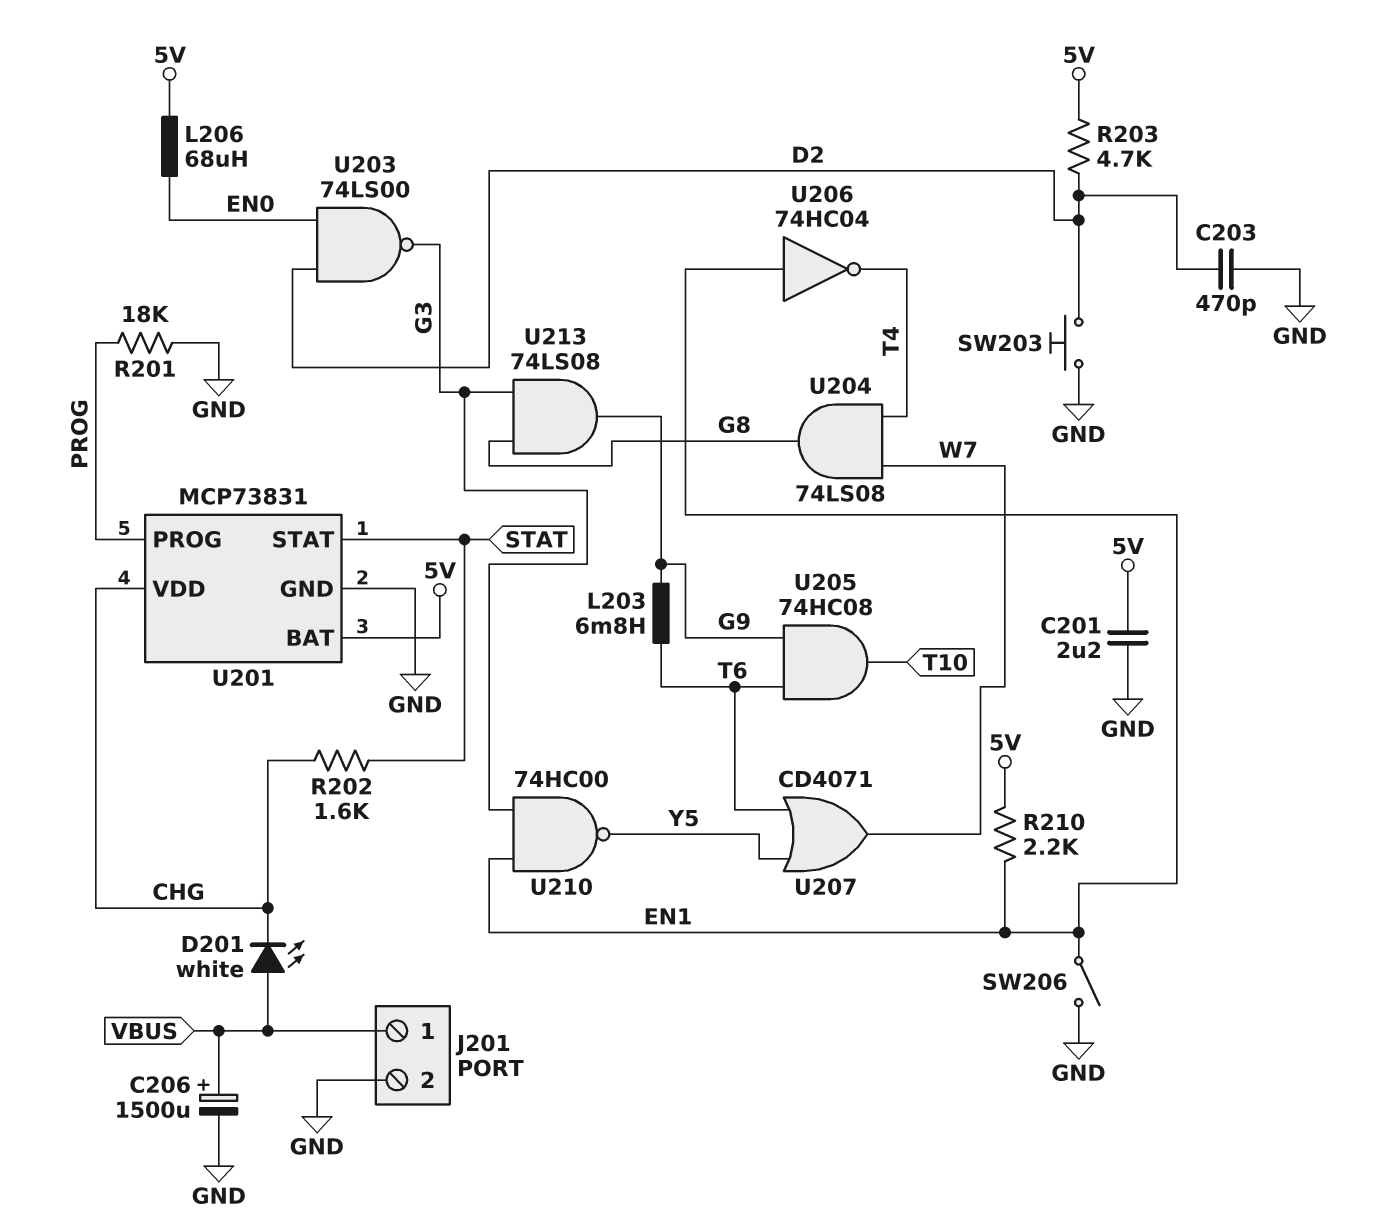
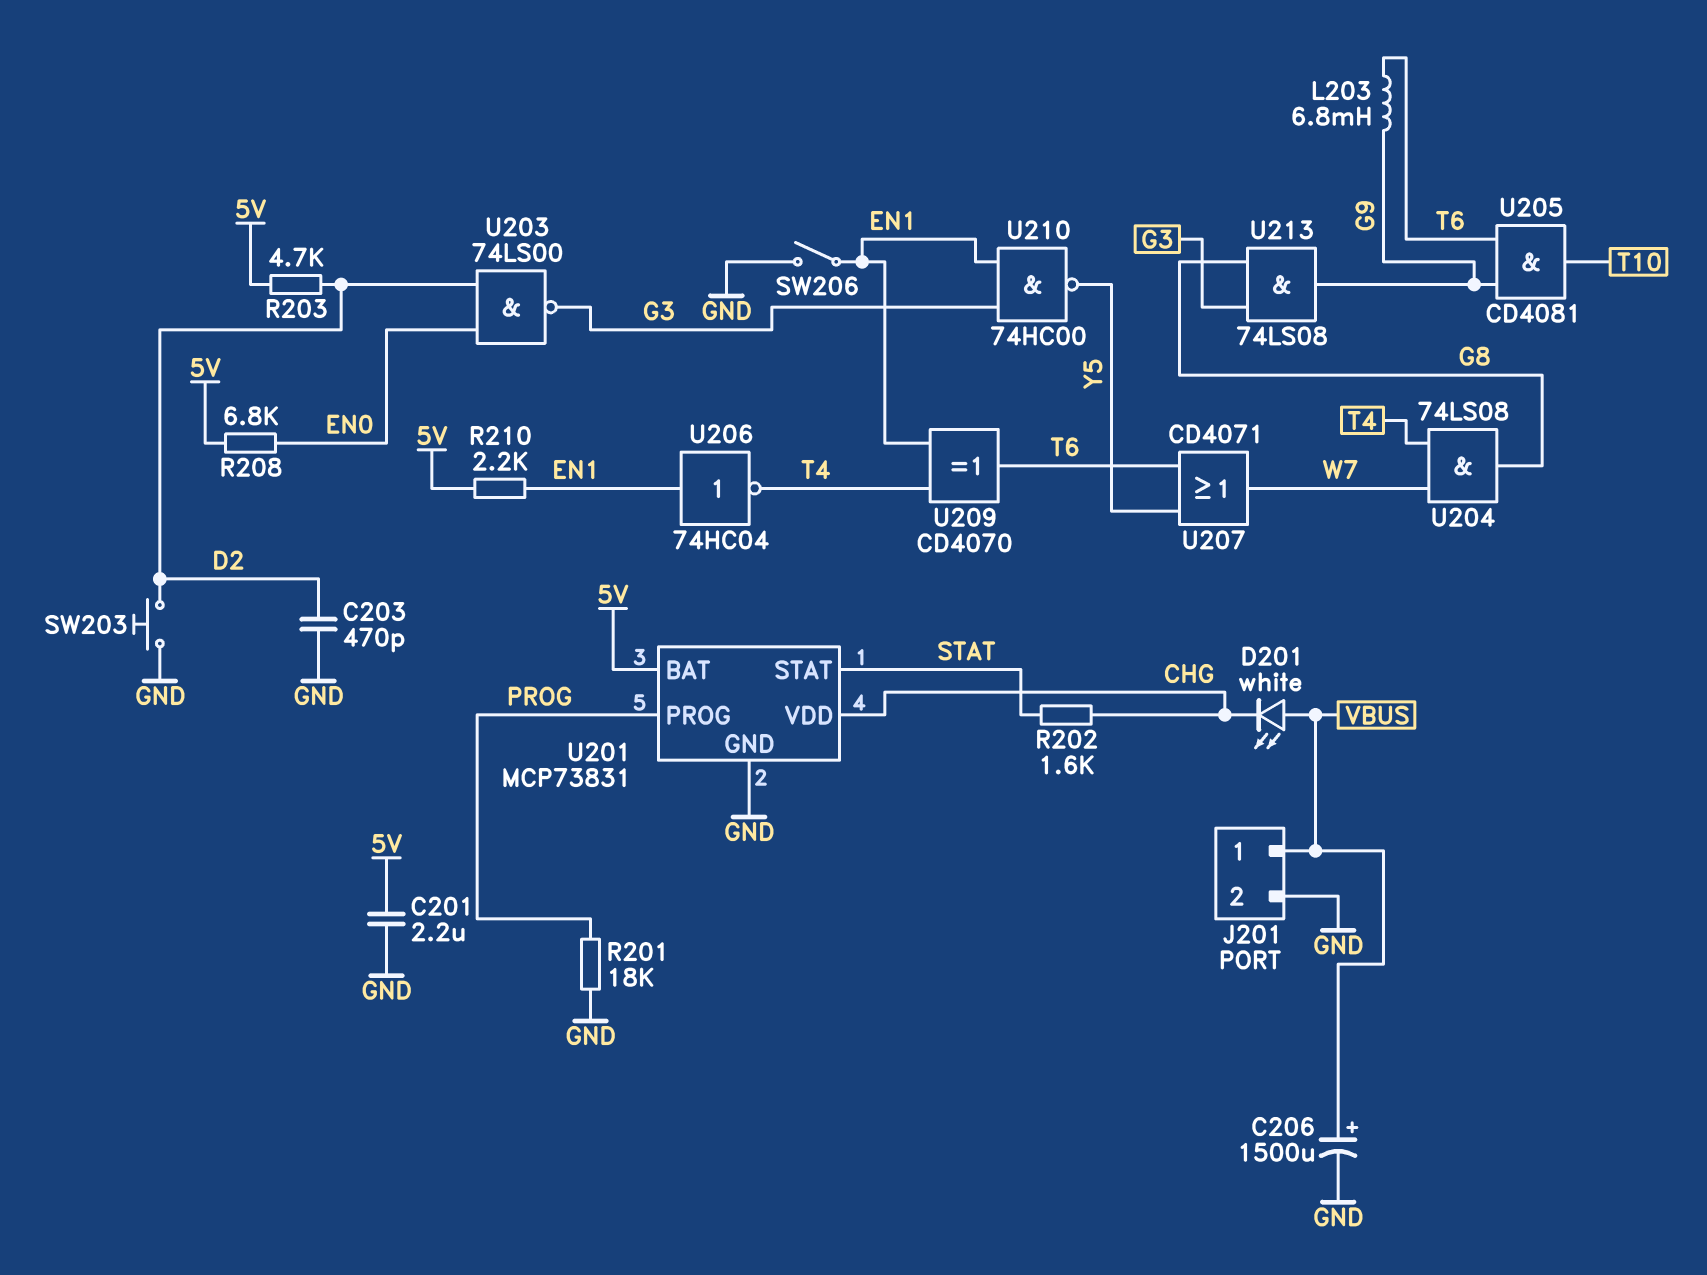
L206: 68uH (5V, EN0) -> none
R208: none -> 6.8k (5V, EN0)
U205: AND 74HC08 (in G9, in T6, out T10) -> AND CD4081 (in G9, in T6, out T10)
U209: none -> XOR CD4070 (in EN1, in T4, out T6)

